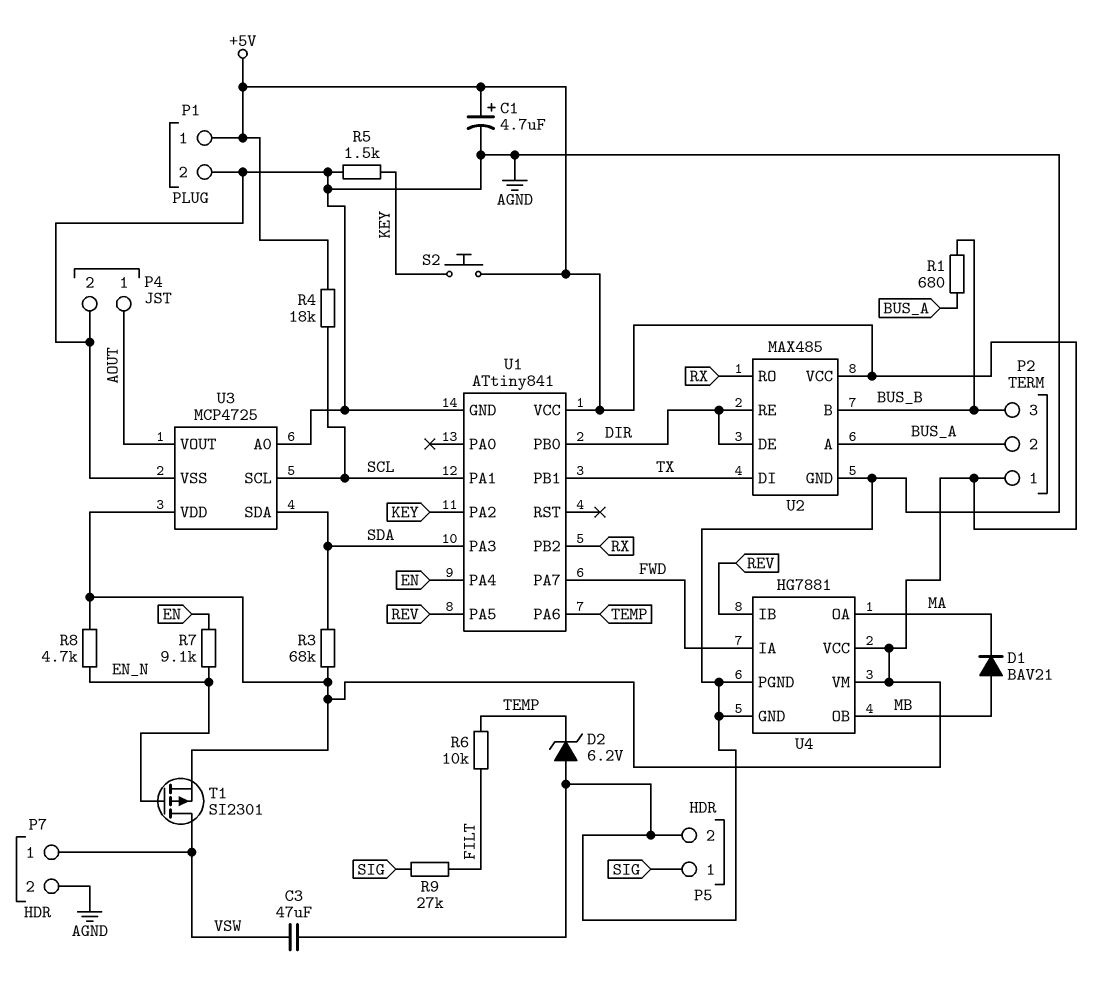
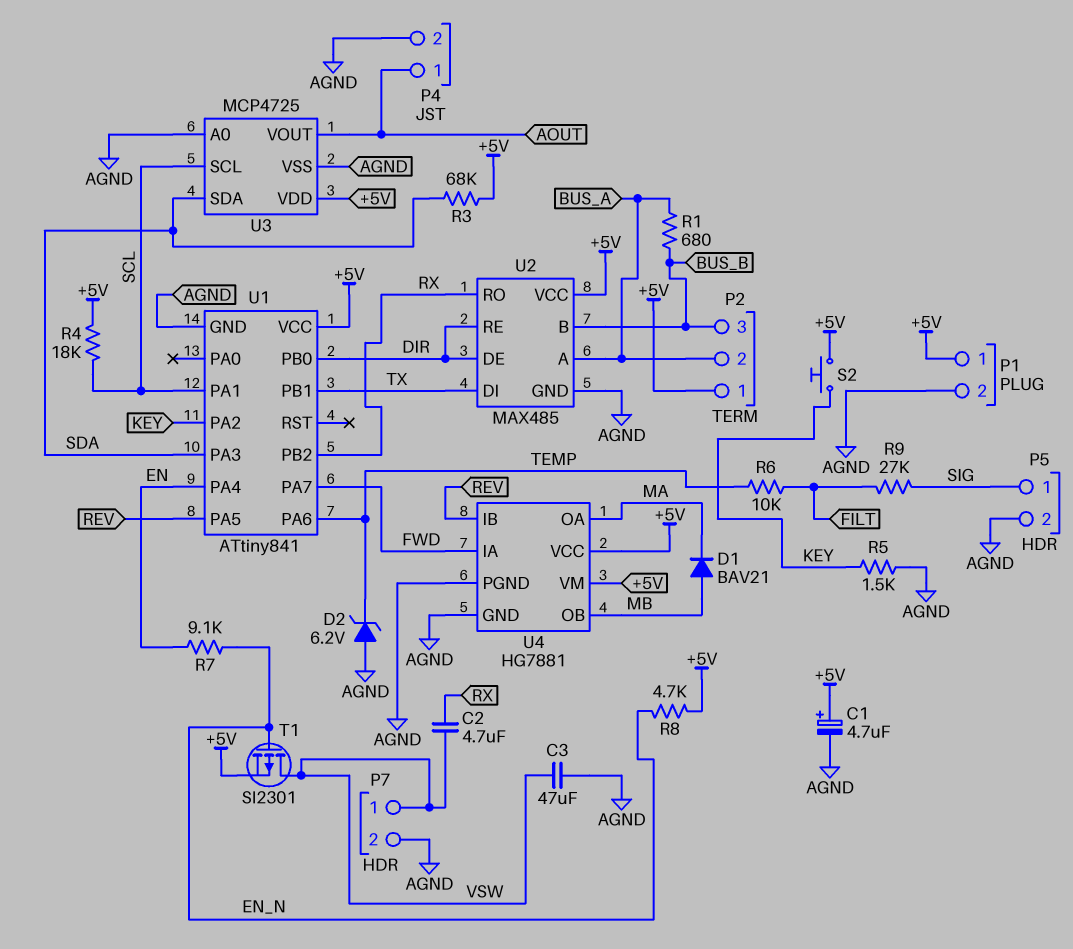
C2: none -> 4.7uF (RX, VSW)

